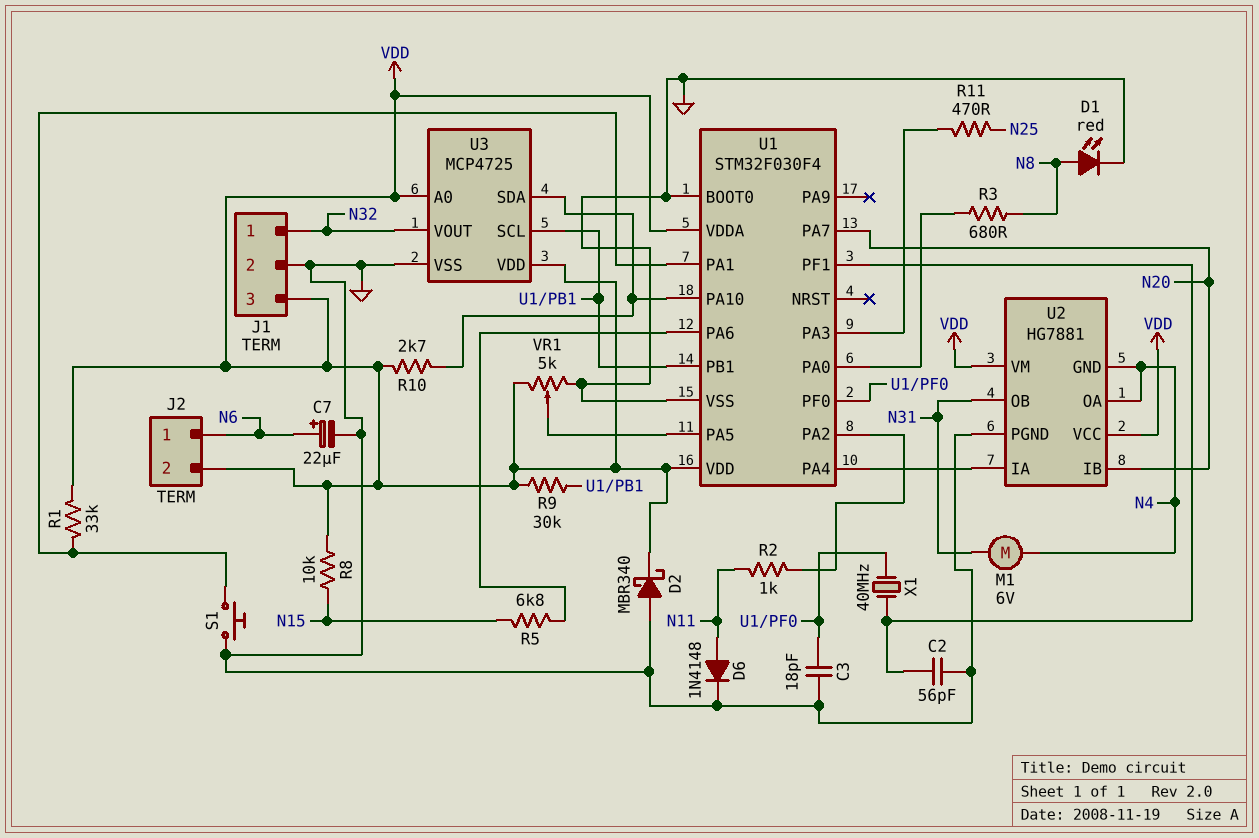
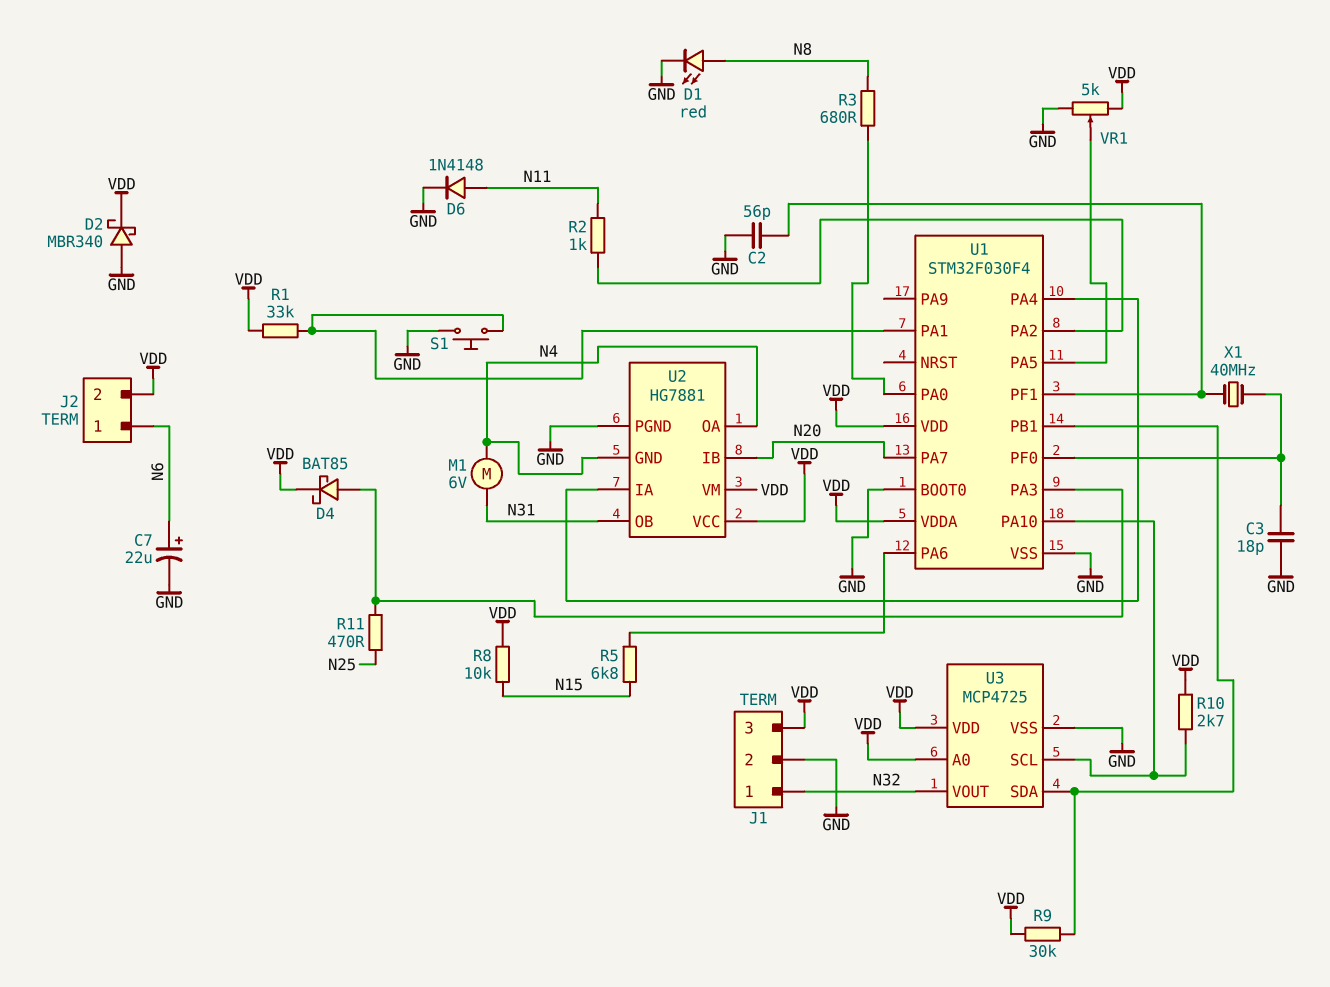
D4: none -> schottky BAT85 (A U1/PA3, K VDD)
U3 pin SCL: U1/PB1 -> U1/PA10
U3 pin SDA: U1/PA10 -> U1/PB1

